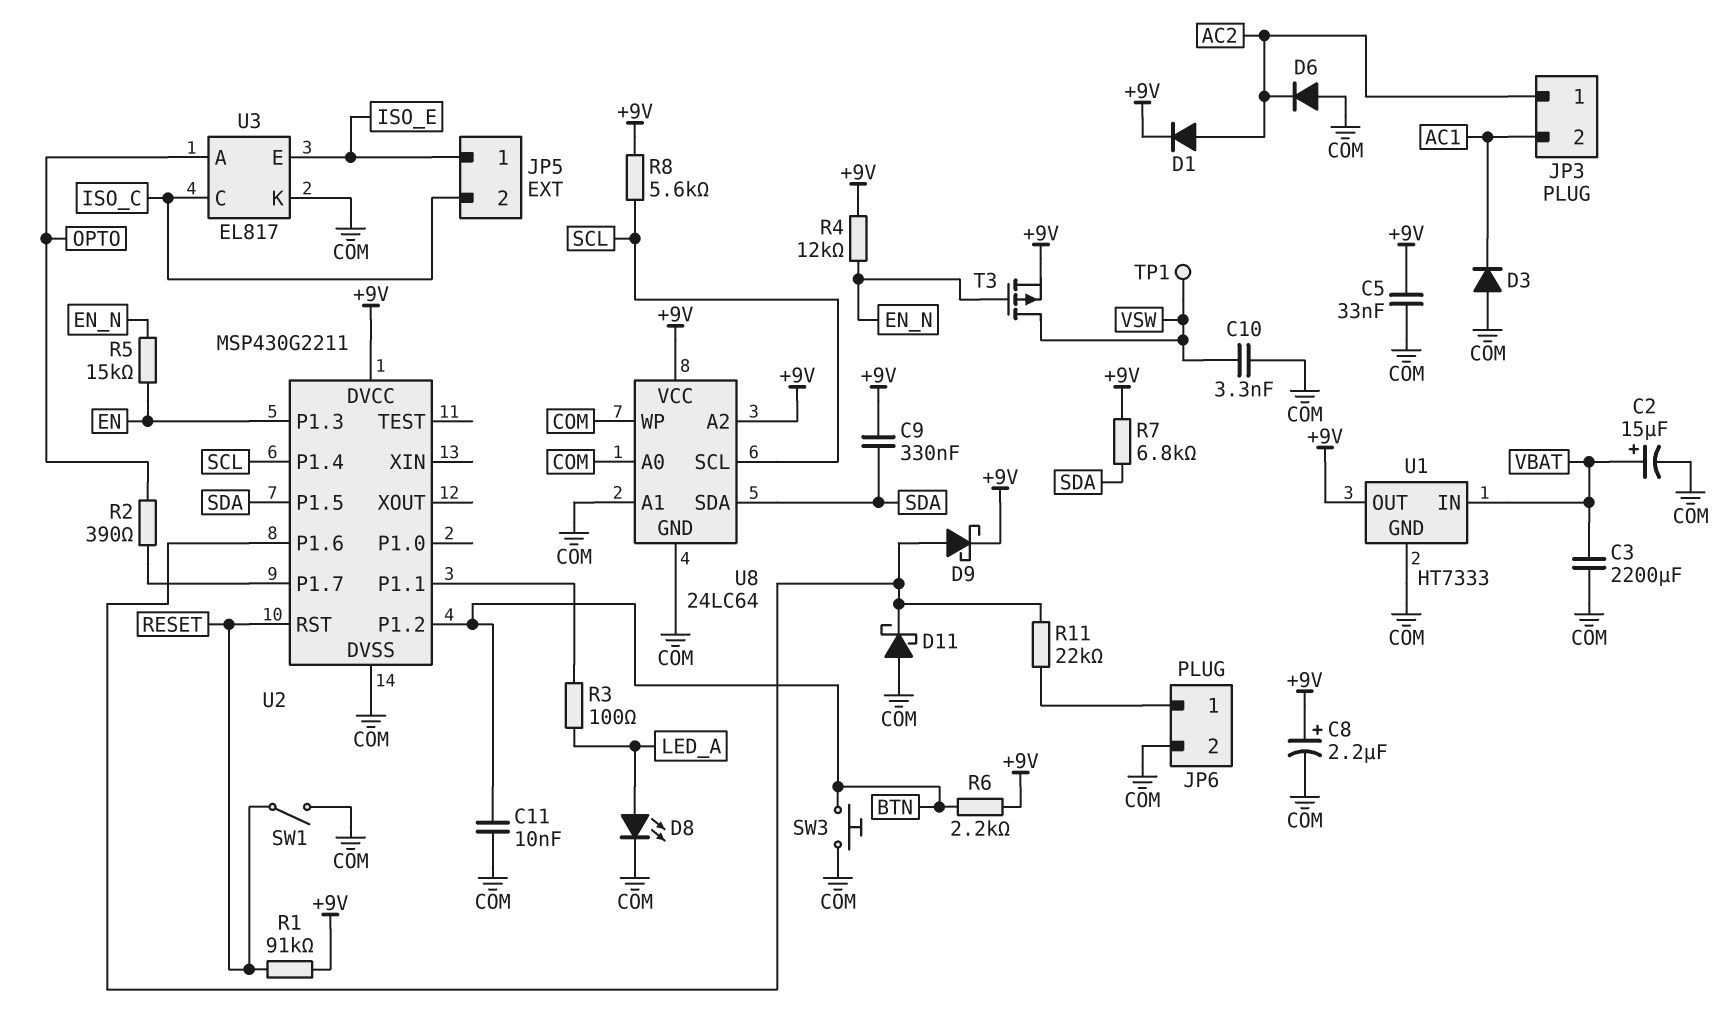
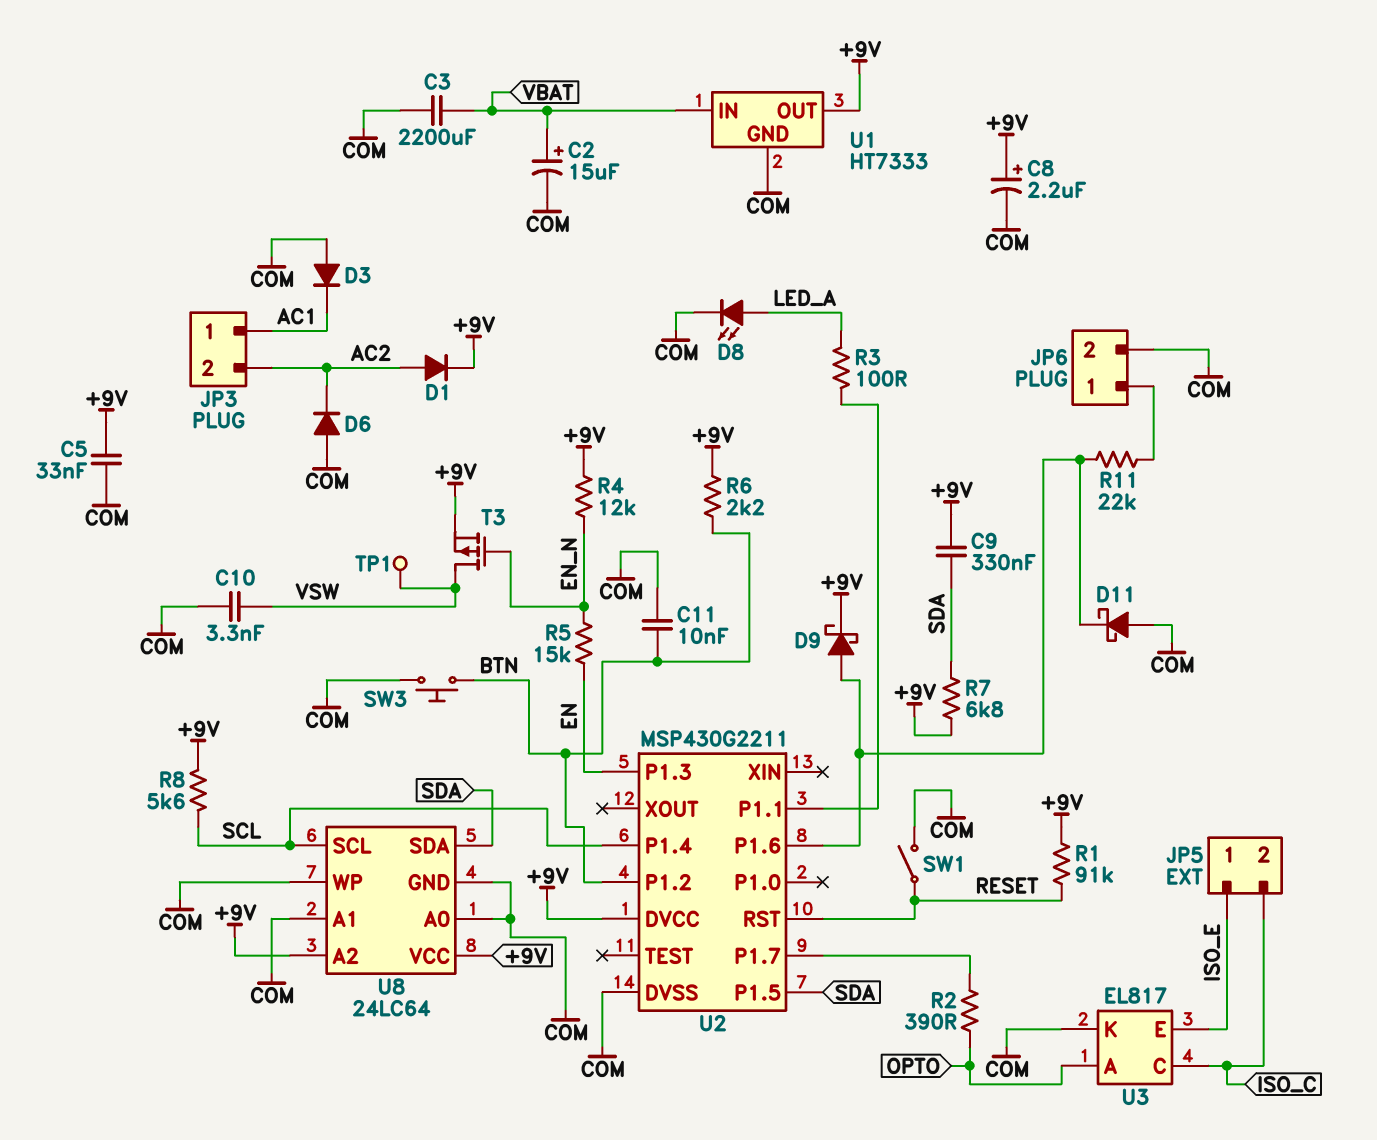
JP3 pin 1: AC2 -> AC1
JP3 pin 2: AC1 -> AC2

